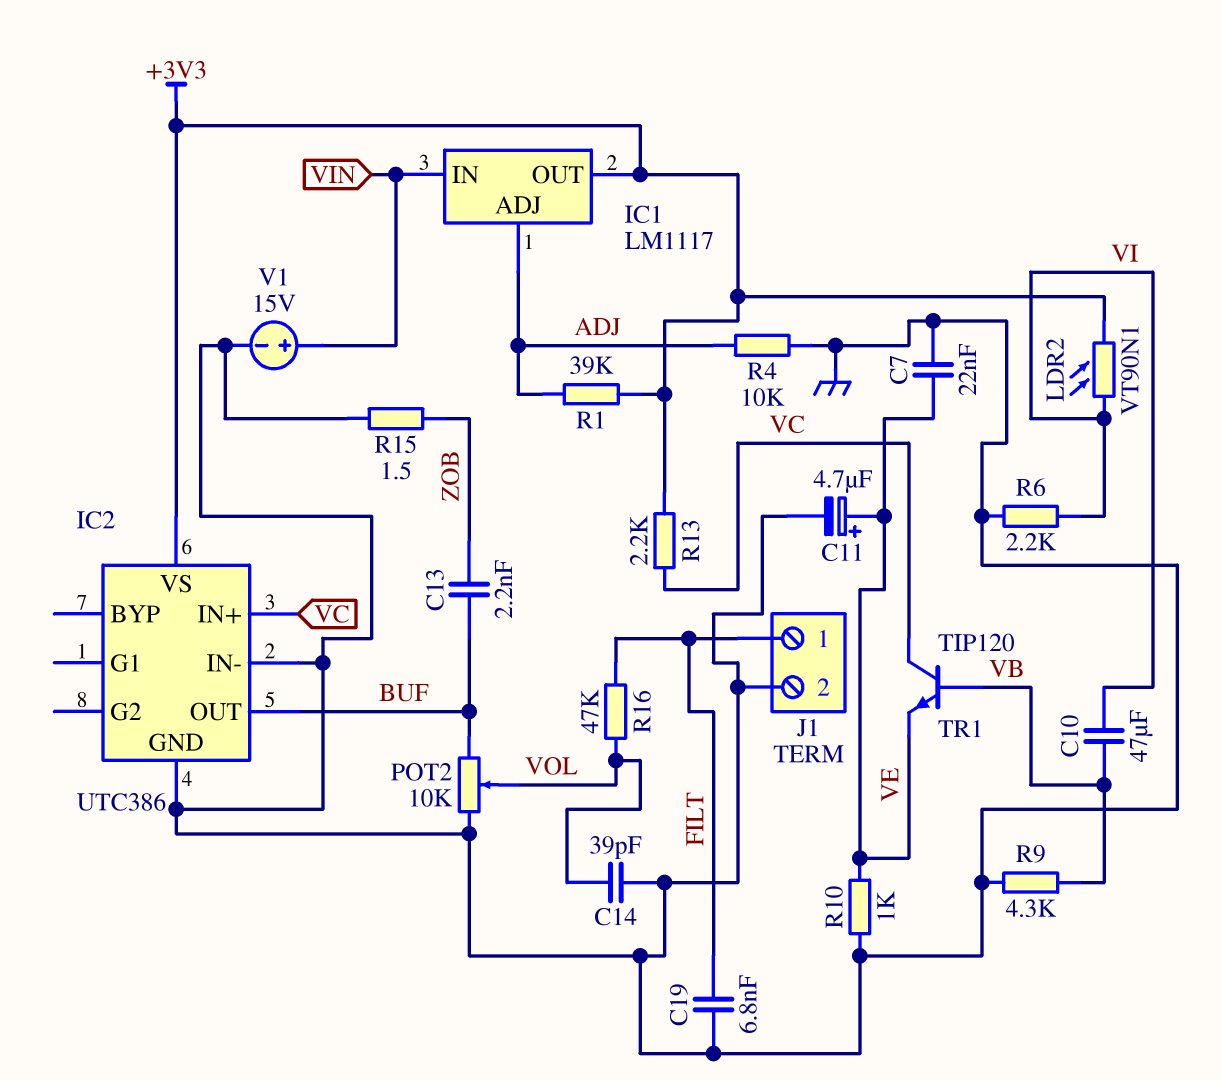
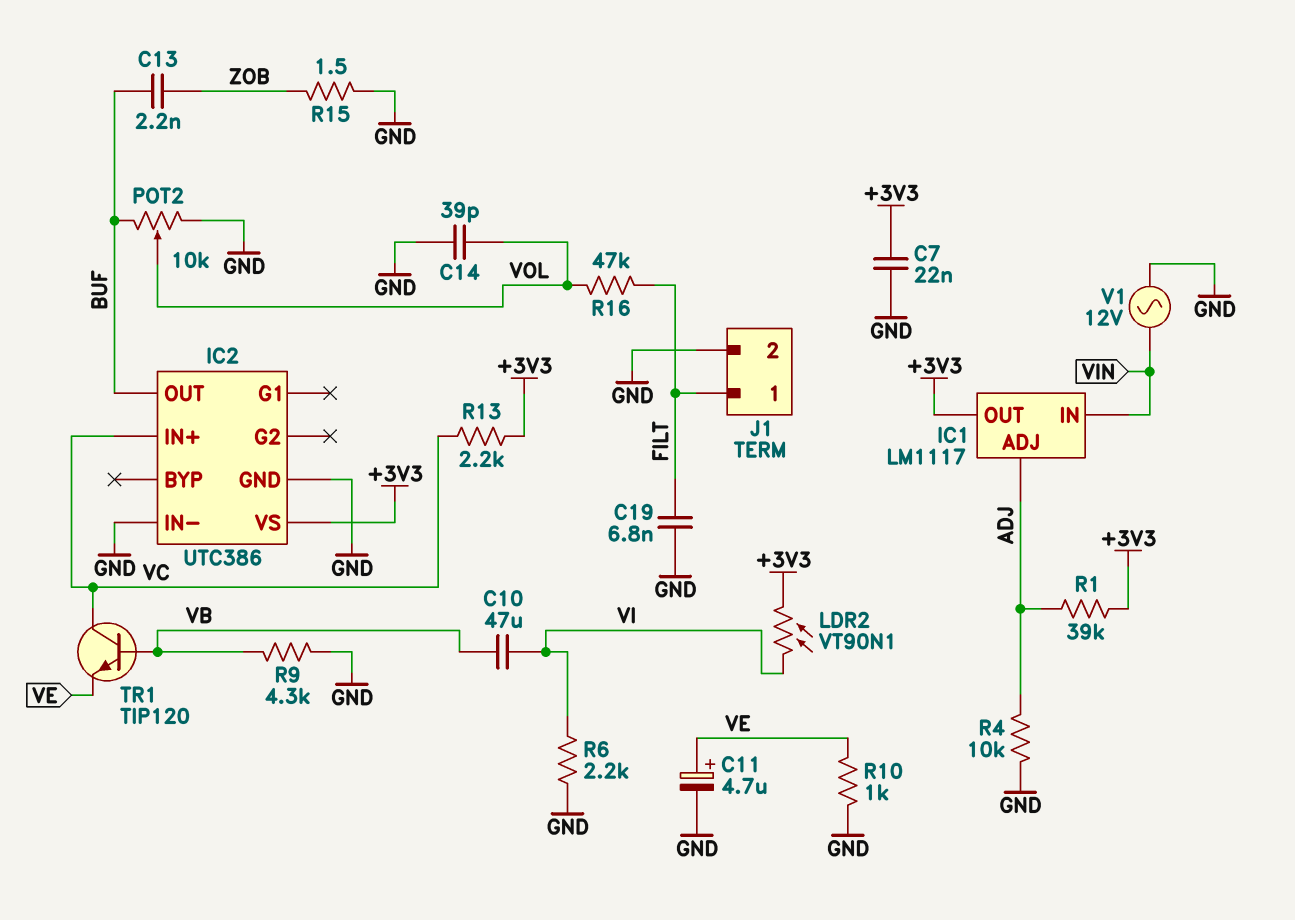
C7: 22nF (GND, VE) -> 22nF (+3V3, GND)
V1: 15V (plus VIN, minus GND) -> AC 12V (GND, VIN)

